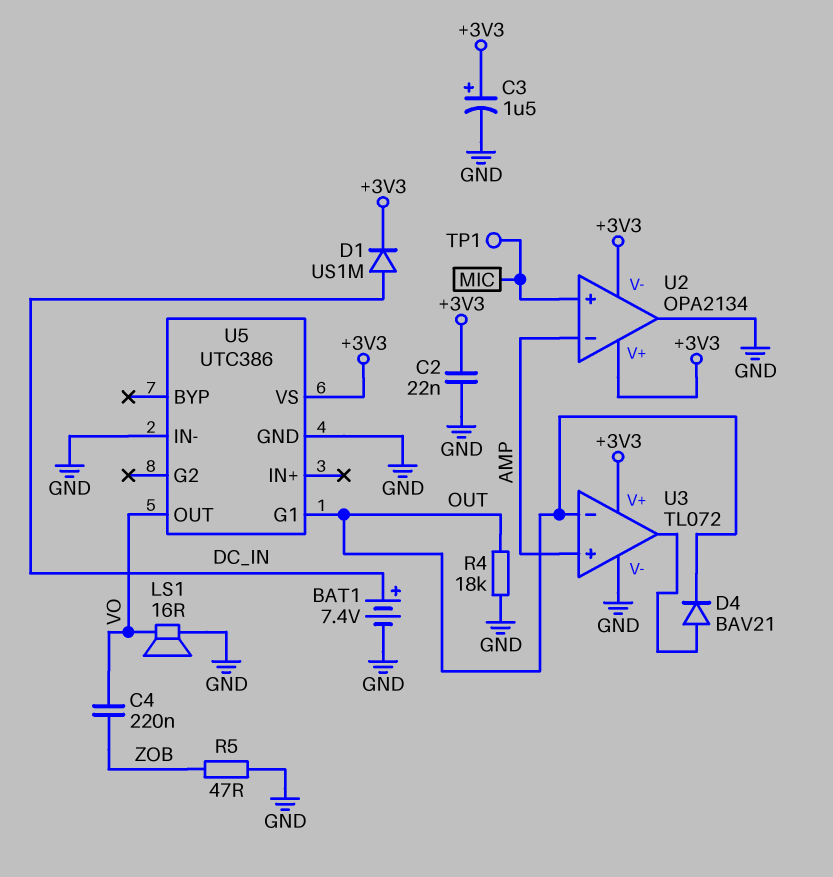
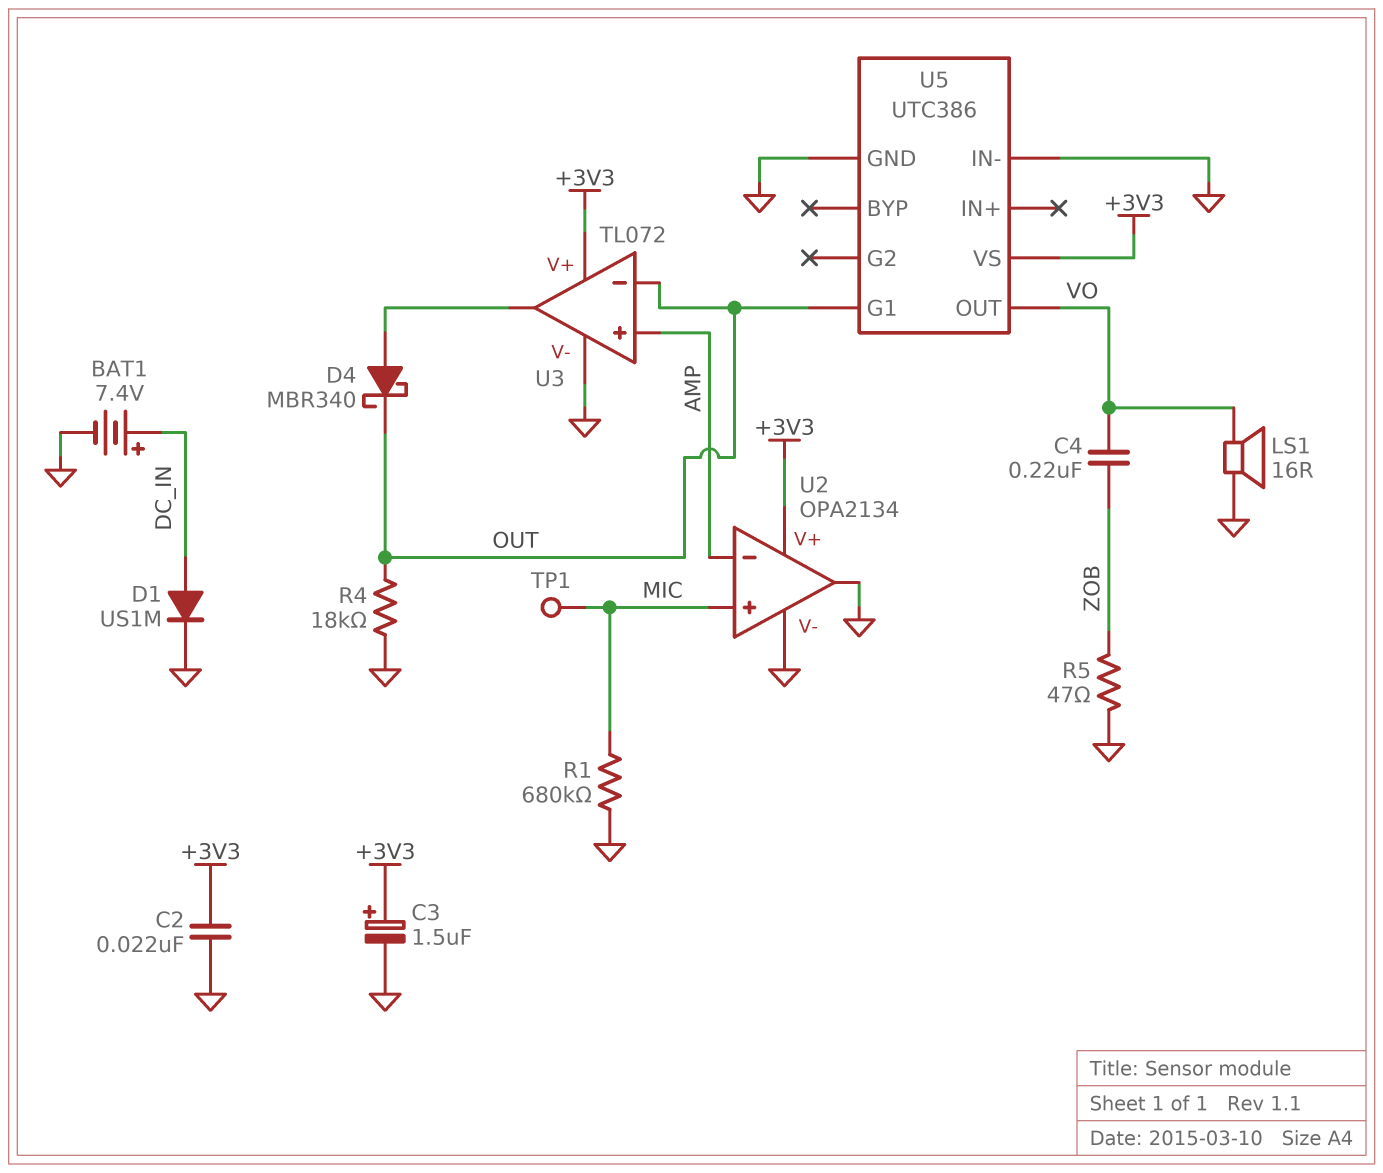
D1: diode US1M (A DC_IN, K +3V3) -> diode US1M (A DC_IN, K GND)
D4: diode BAV21 (A U3/out, K OUT) -> schottky MBR340 (A U3/out, K OUT)
R1: none -> 680k (GND, MIC)
U2 pin V-: +3V3 -> GND

